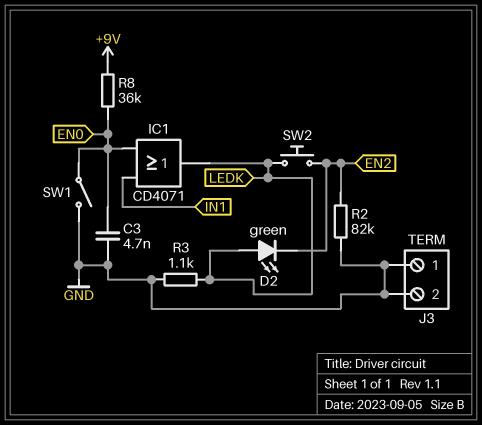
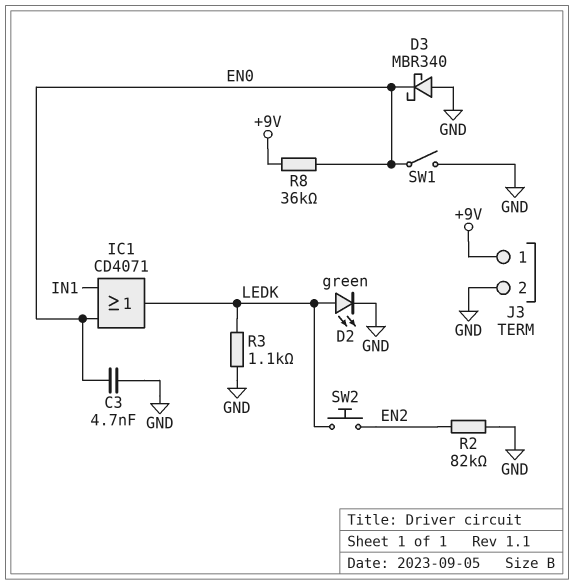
D2: LED green (A LEDK, K EN2) -> LED green (A LEDK, K GND)
D3: none -> schottky MBR340 (A GND, K EN0)
J3 pin 1: GND -> +9V

